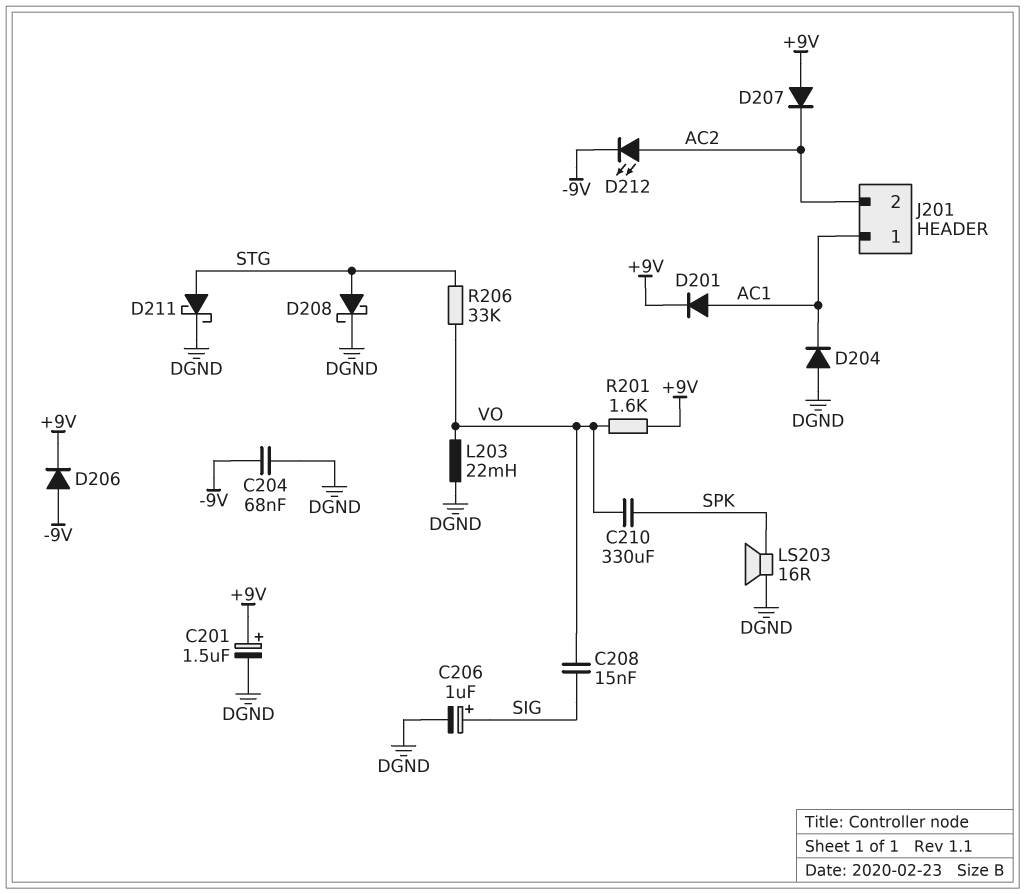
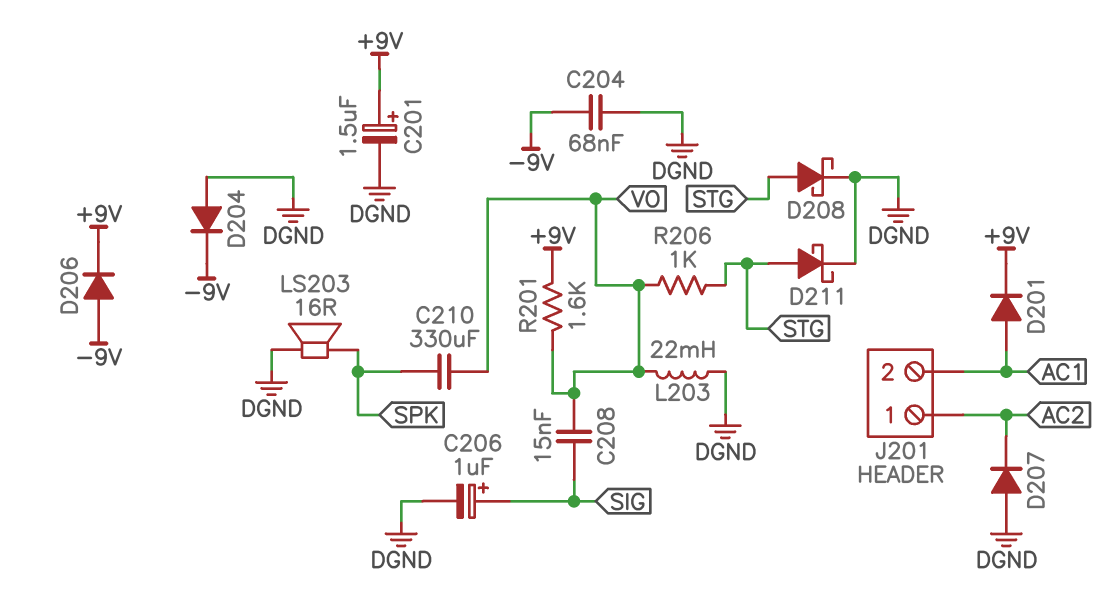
D204: diode (A DGND, K AC1) -> diode (A DGND, K -9V)
D207: diode (A +9V, K AC2) -> diode (A DGND, K AC2)
D212: LED (A AC2, K -9V) -> none
J201 pin 1: AC1 -> AC2
J201 pin 2: AC2 -> AC1
R206: 33k (STG, VO) -> 1k (STG, VO)

